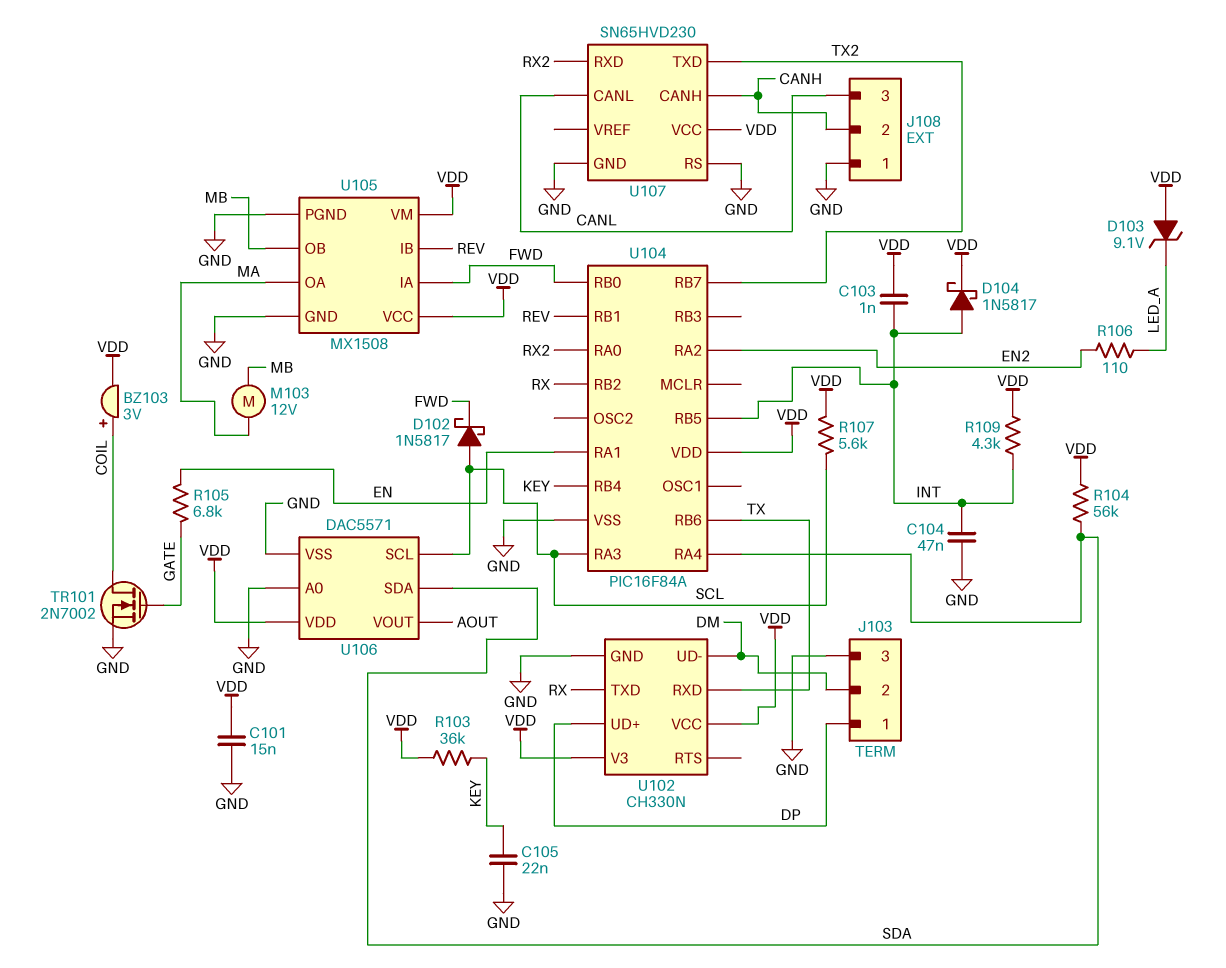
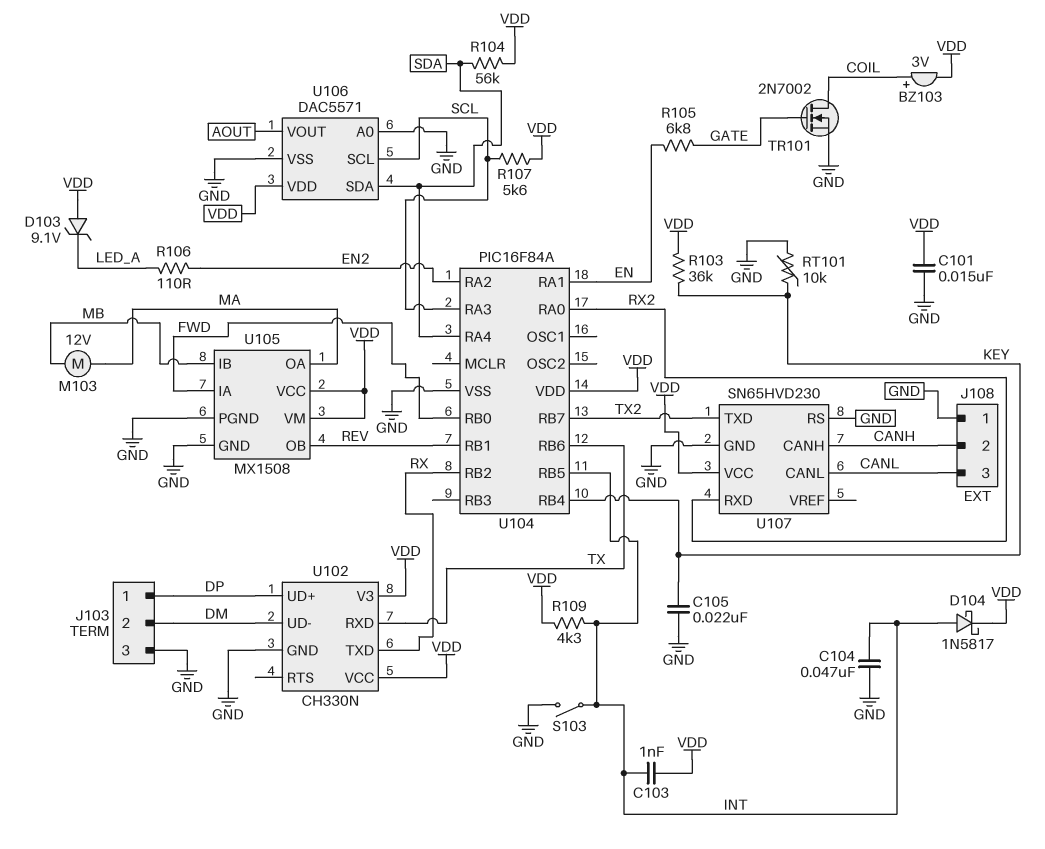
D102: schottky 1N5817 (A SCL, K FWD) -> none
RT101: none -> 10k (GND, KEY)
S103: none -> switch (GND, INT)
U105 pin IB: REV -> MB
U105 pin OB: MB -> REV

